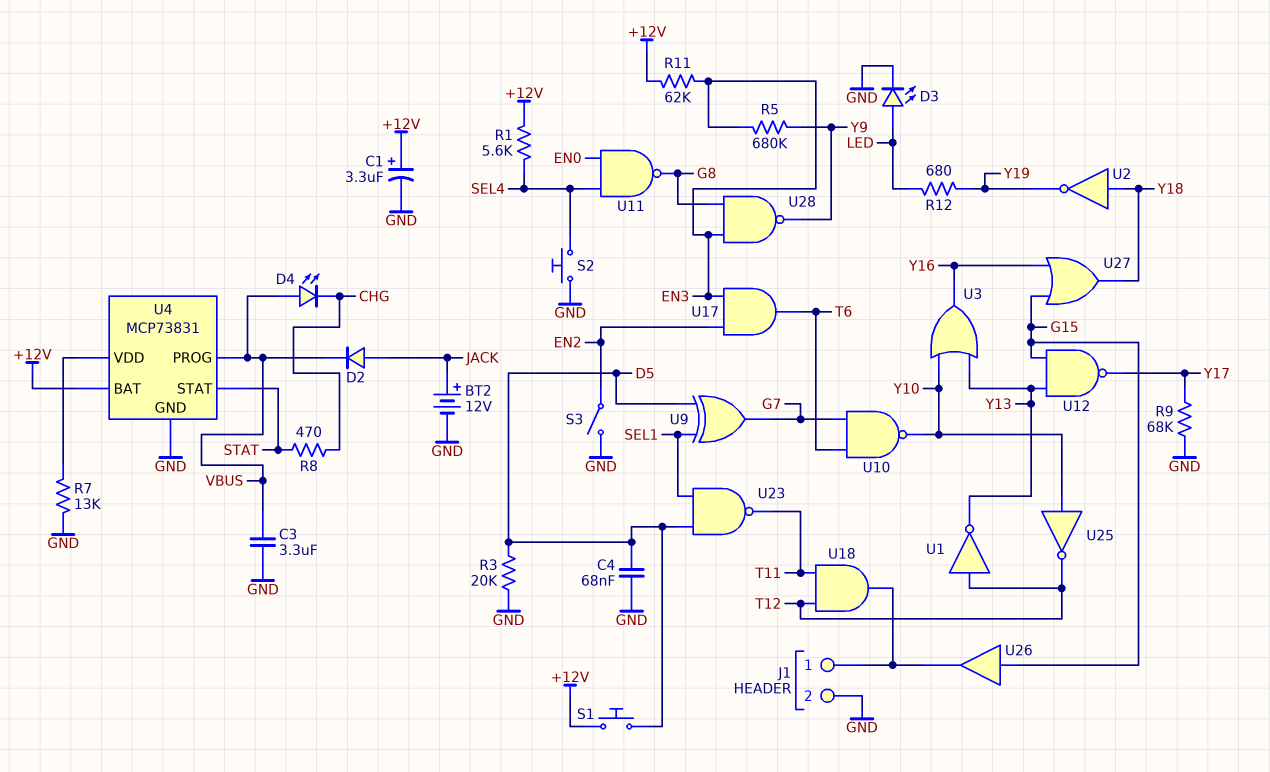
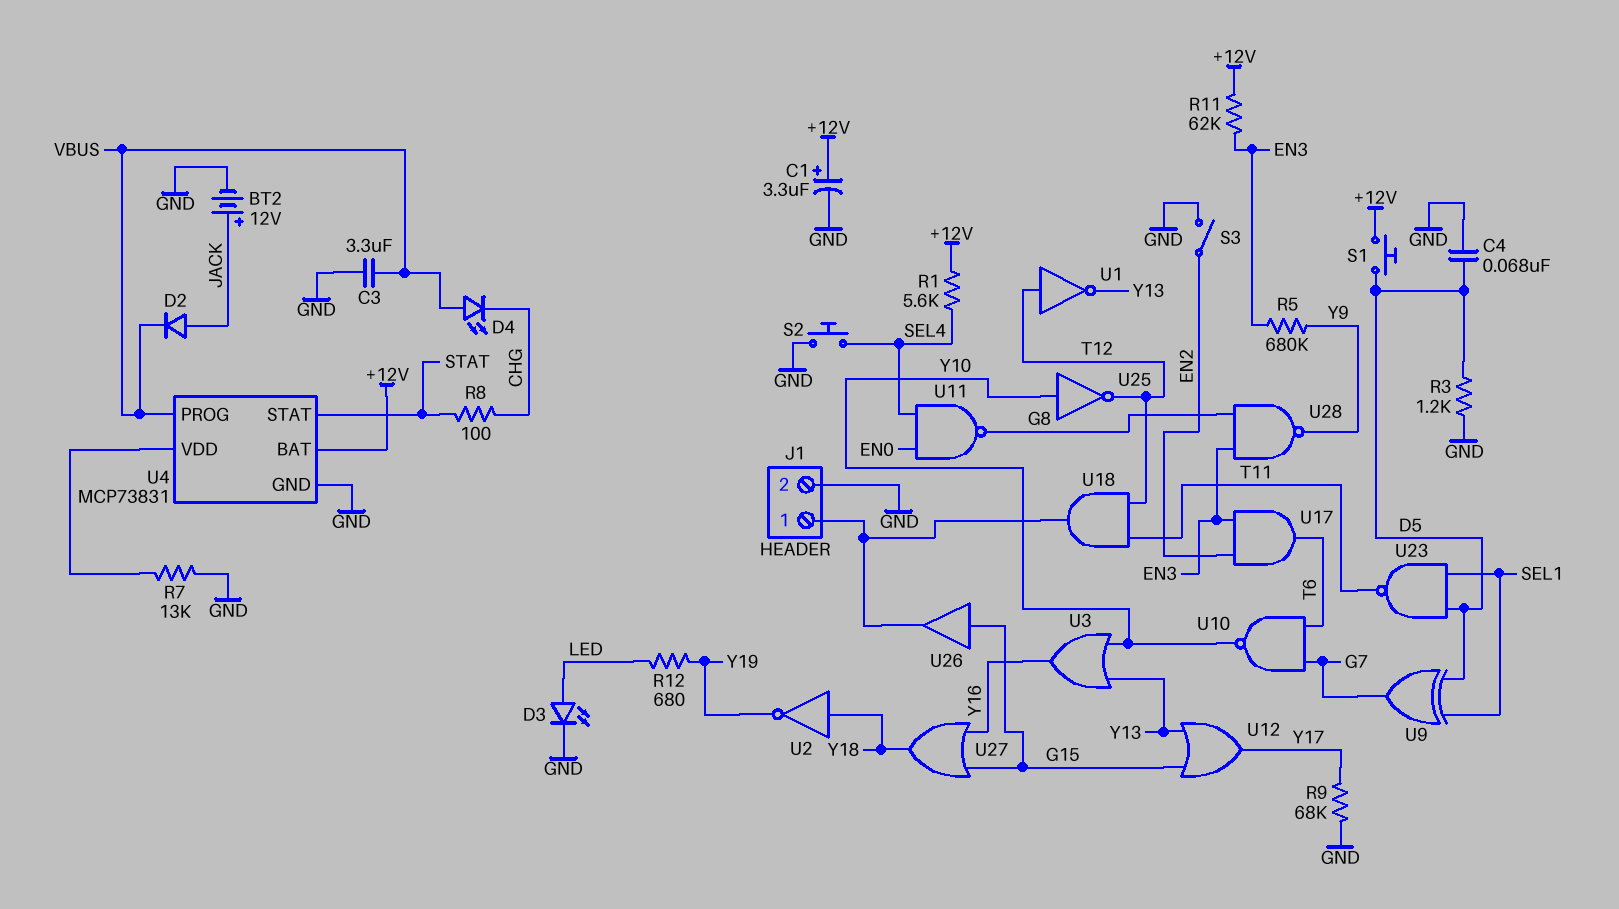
R3: 20k (D5, GND) -> 1.2k (D5, GND)
R8: 470 (CHG, STAT) -> 100 (CHG, STAT)
U12: NAND (in G15, in Y13, out Y17) -> OR (in G15, in Y13, out Y17)

